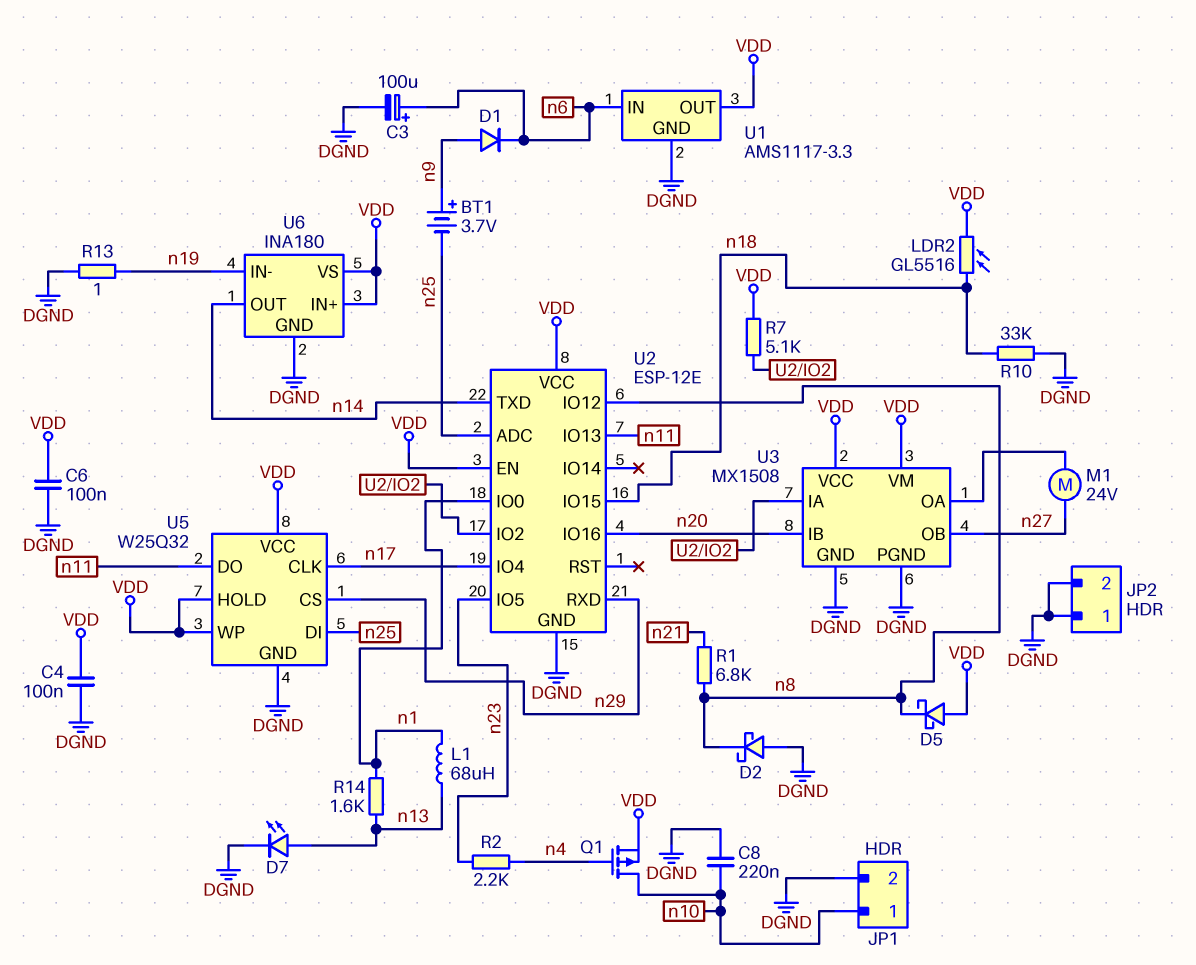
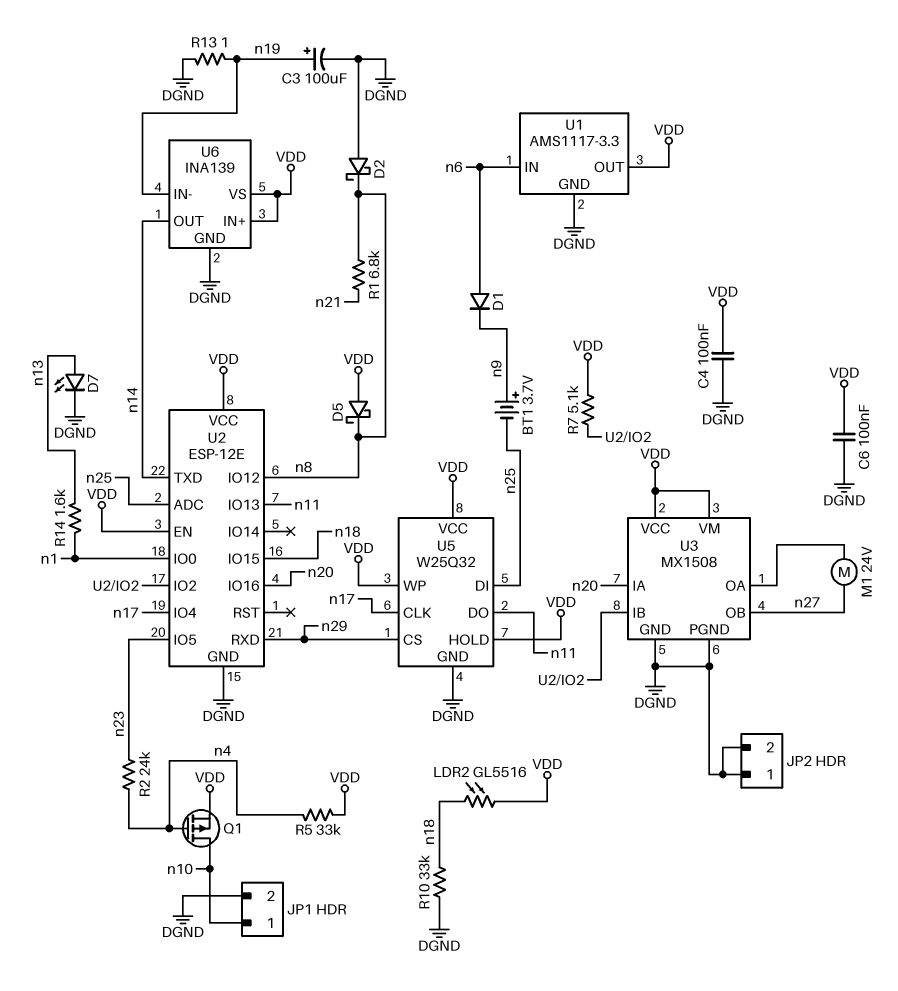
C3: 100uF (plus n6, minus DGND) -> 100uF (plus n19, minus DGND)
C8: 220nF (DGND, n10) -> none
D1: diode (A n9, K n6) -> diode (A n6, K n9)
L1: 68uH (n1, n13) -> none
R2: 2.2k (n4, n23) -> 24k (n4, n23)
R5: none -> 33k (VDD, n4)
U3 pin IA: U2/IO2 -> n20
U3 pin IB: n20 -> U2/IO2
U6: INA180 -> INA139

